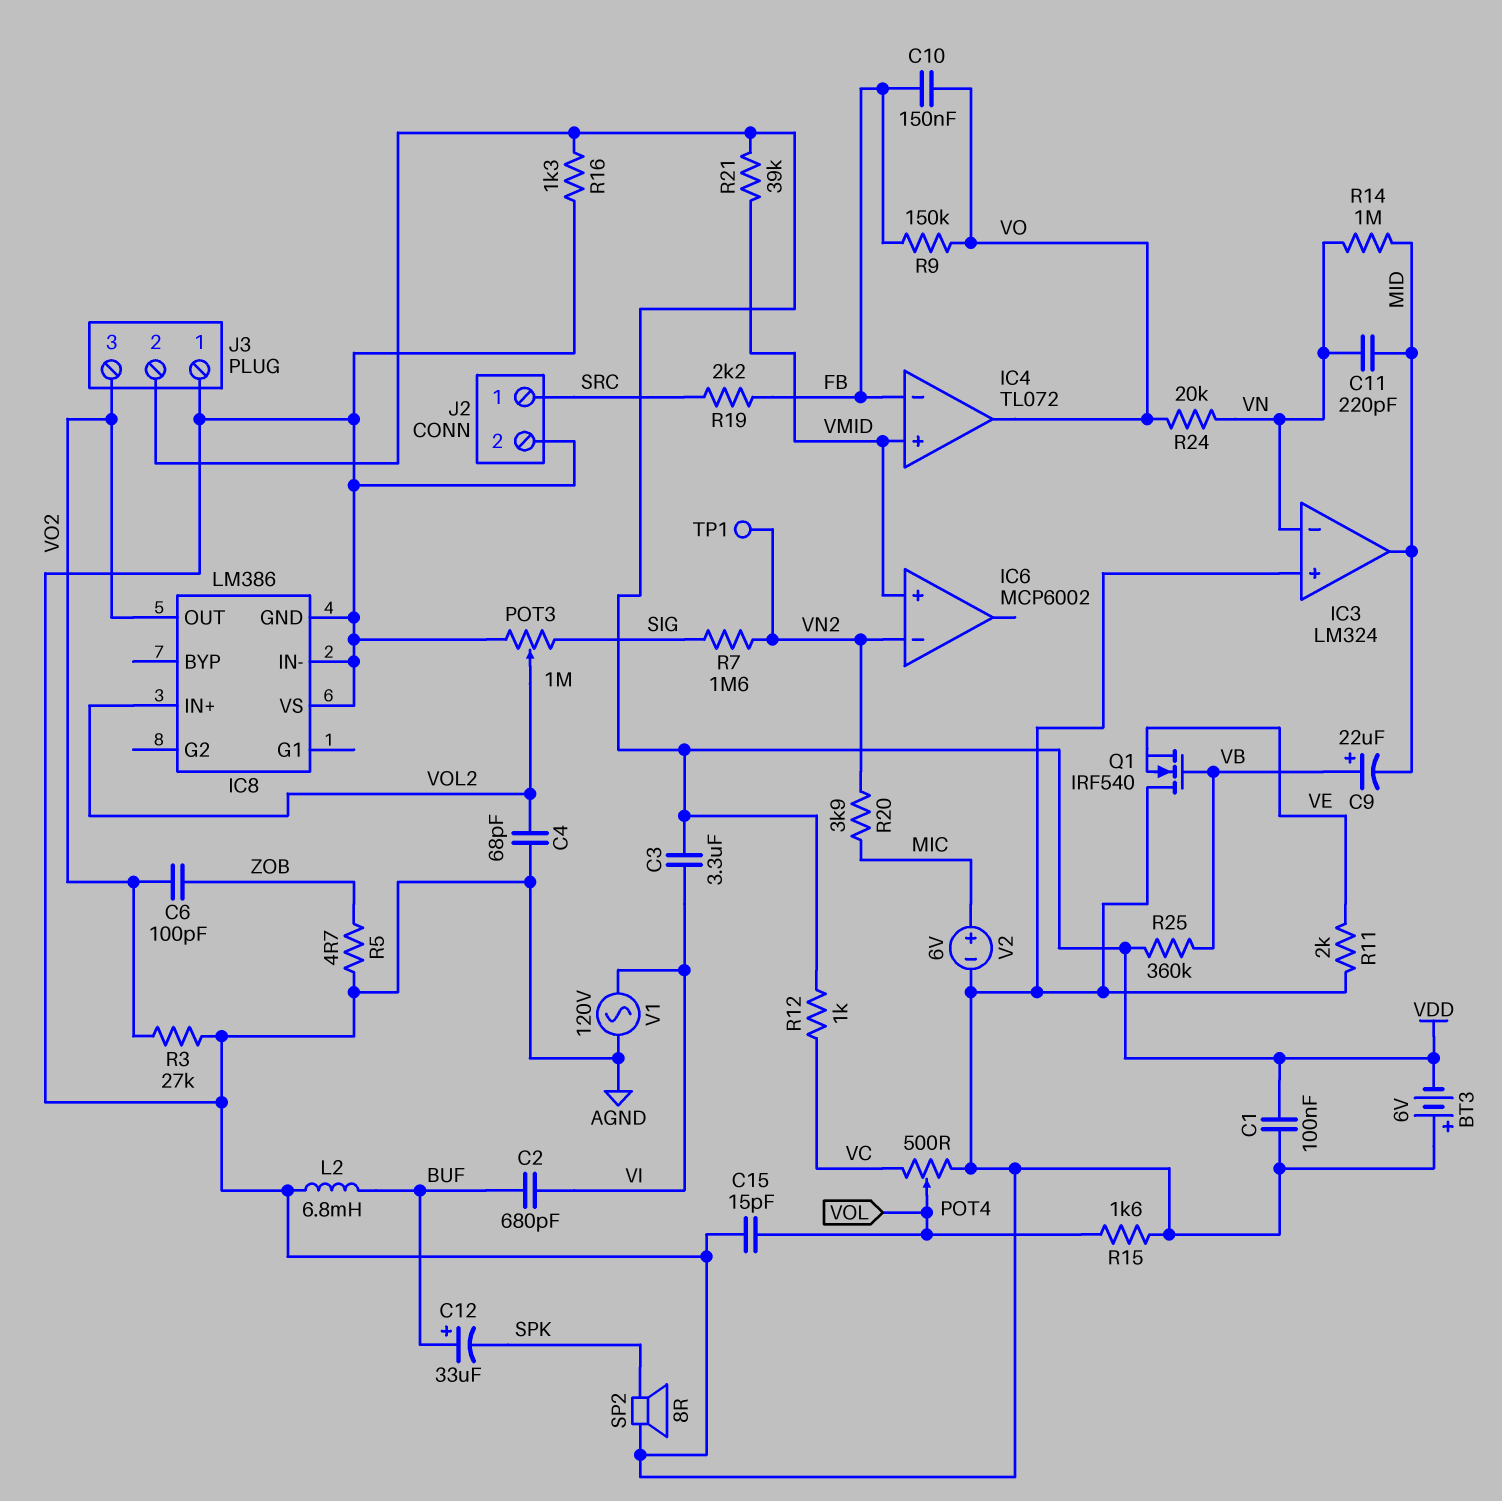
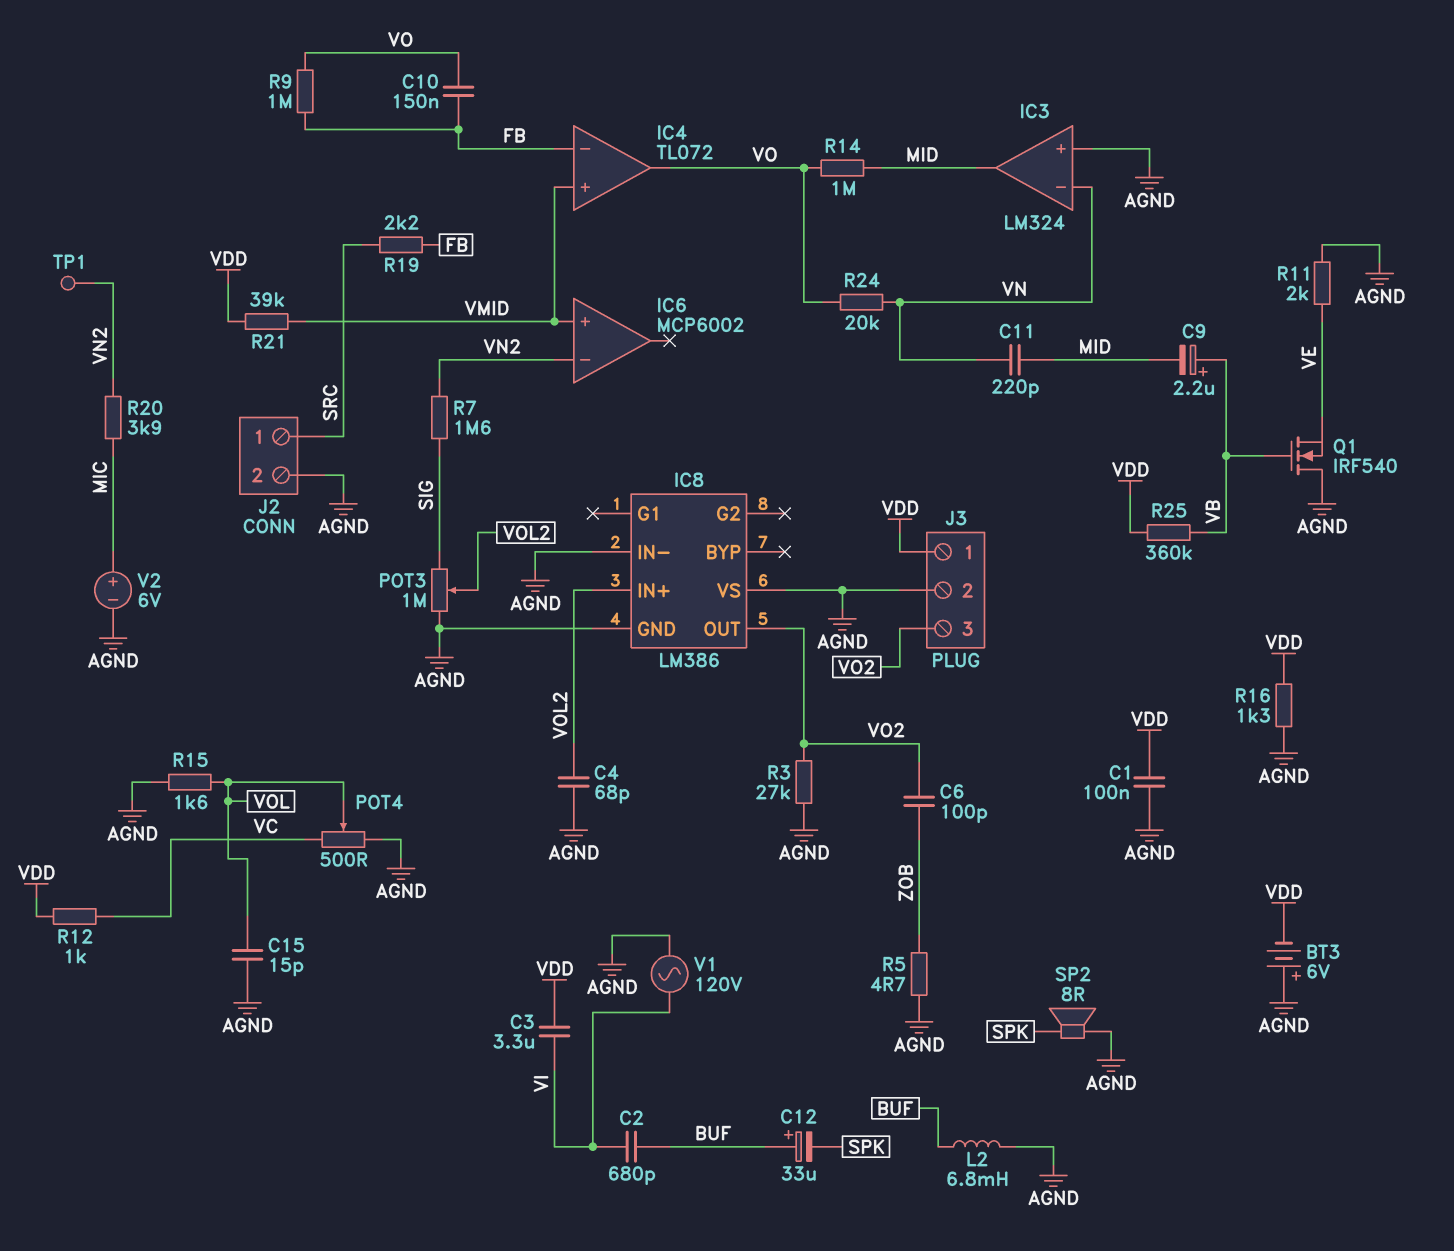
C9: 22uF (plus VB, minus MID) -> 2.2uF (plus VB, minus MID)
J3 pin 1: AGND -> VDD
J3 pin 2: VDD -> AGND
R9: 150k (FB, VO) -> 1M (FB, VO)
R14: 1M (MID, VN) -> 1M (MID, VO)

